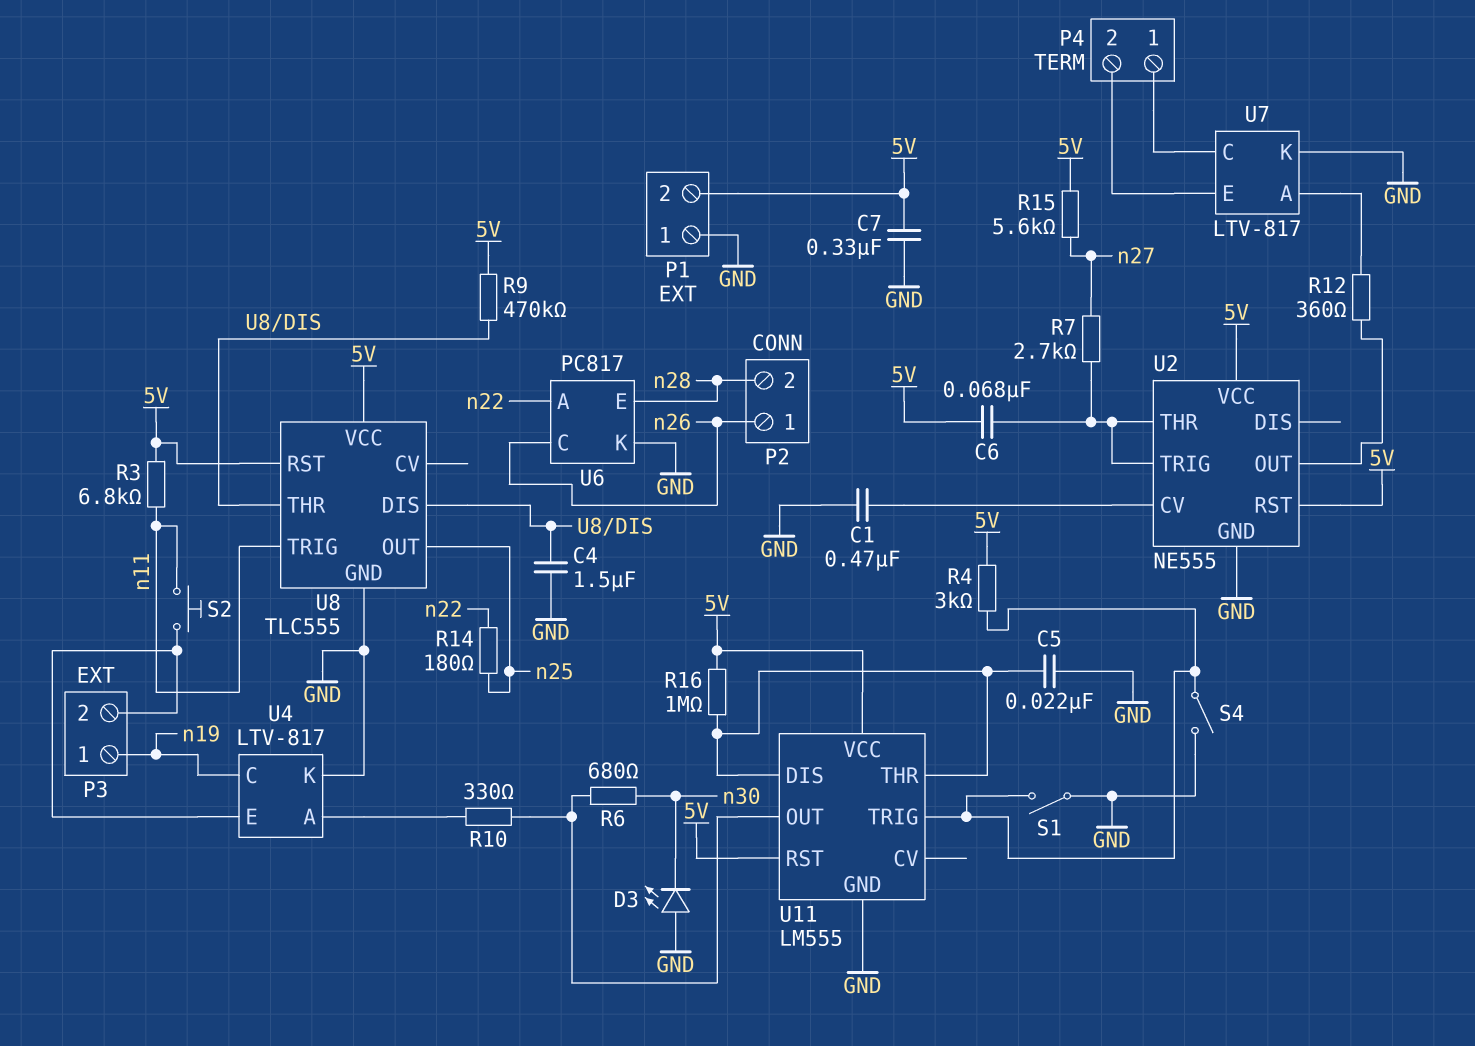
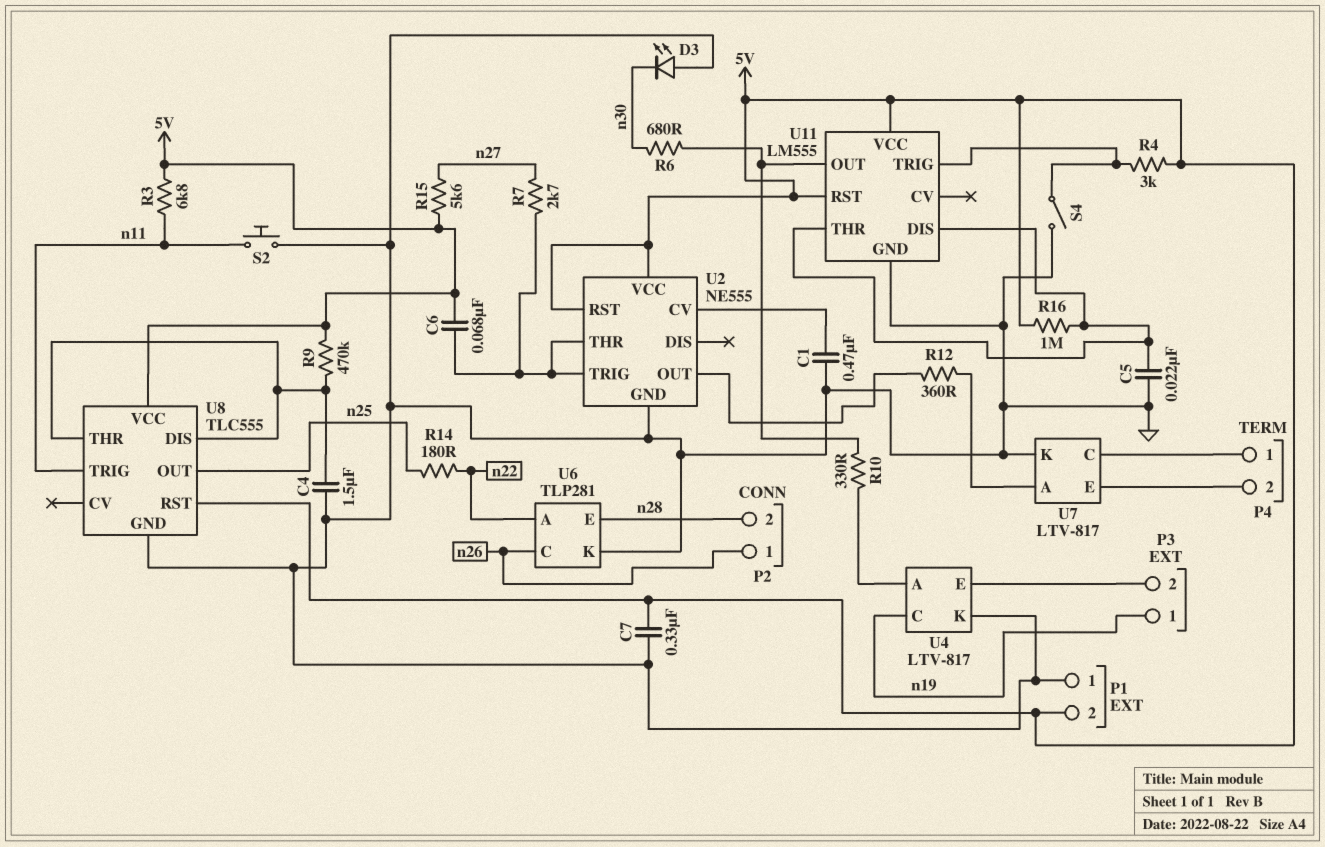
S1: switch (GND, U11/TRIG) -> none
S2: button (P3/2, n11) -> button (GND, n11)
U6: PC817 -> TLP281

